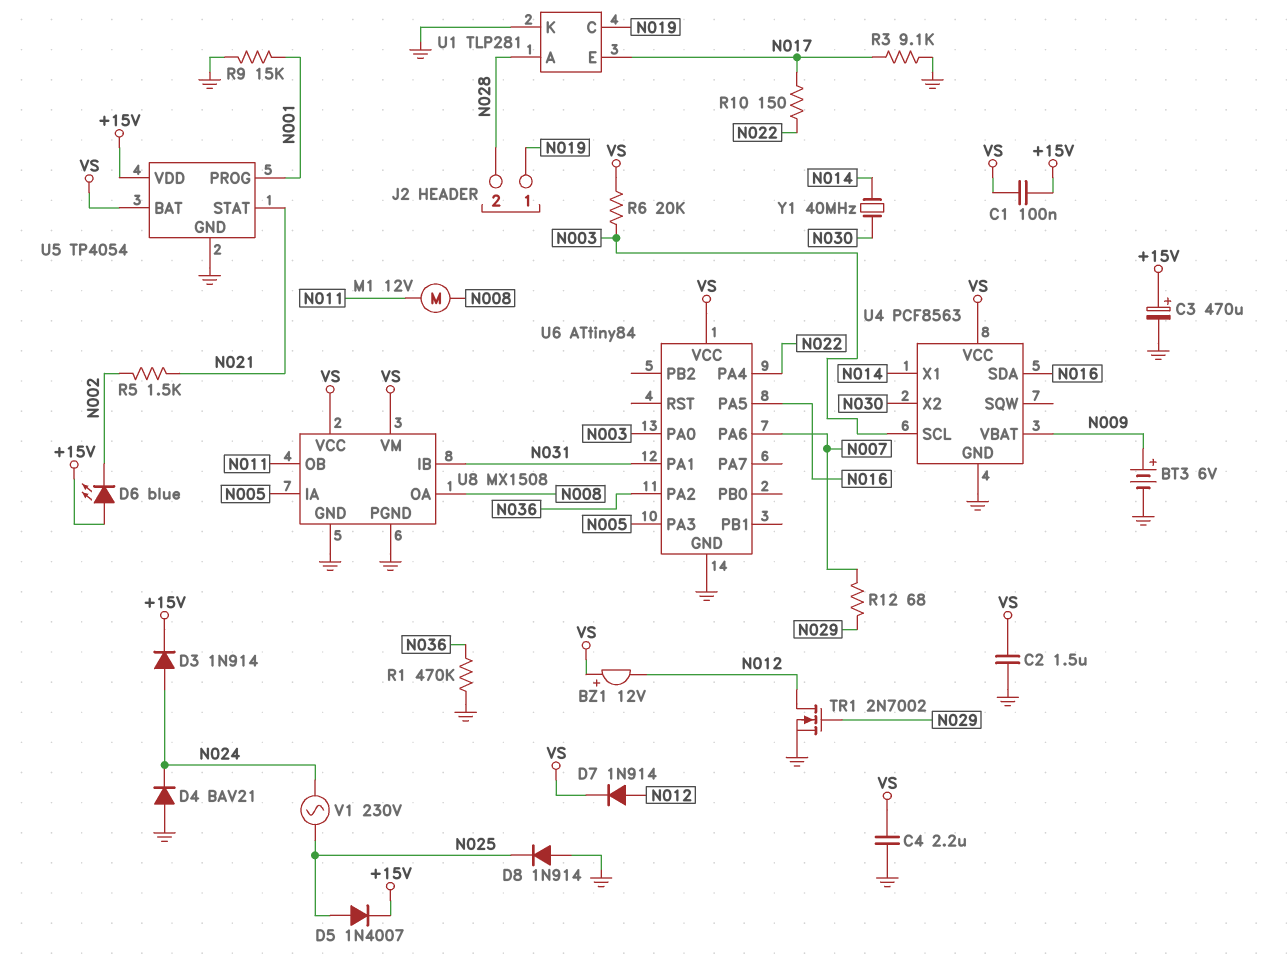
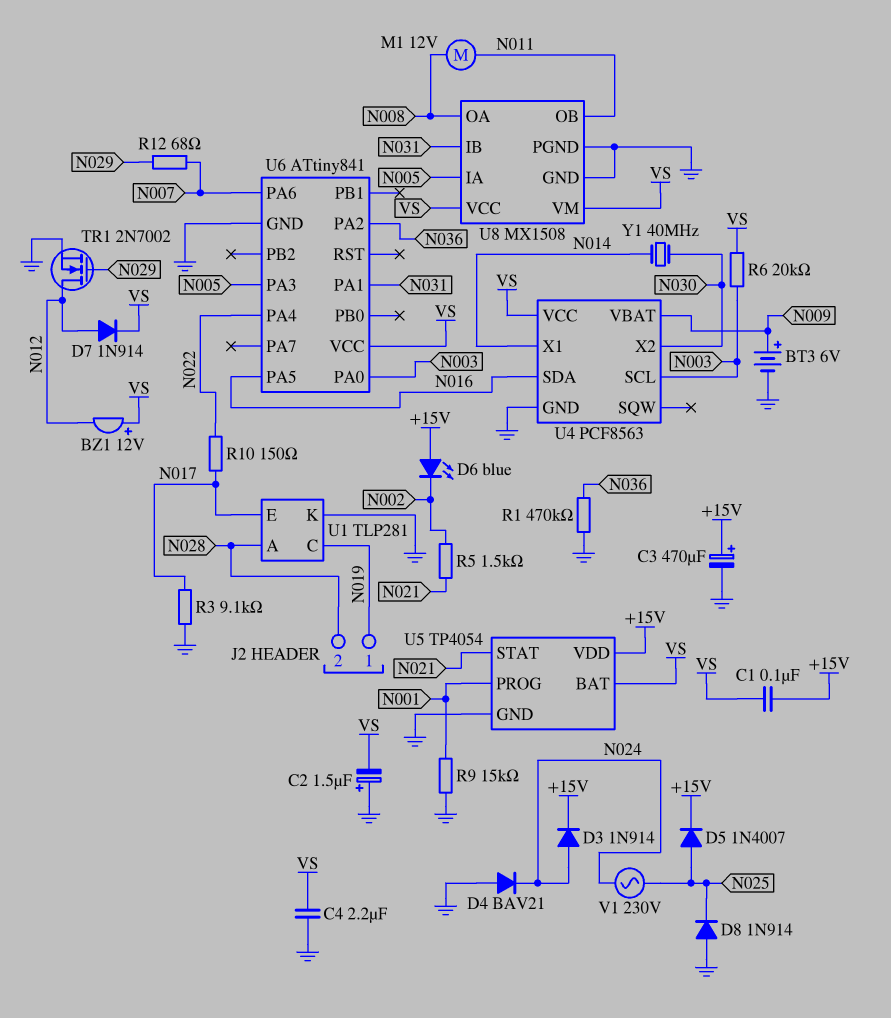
C2: 1.5uF (GND, VS) -> 1.5uF (plus GND, minus VS)
U6: ATtiny84 -> ATtiny841

